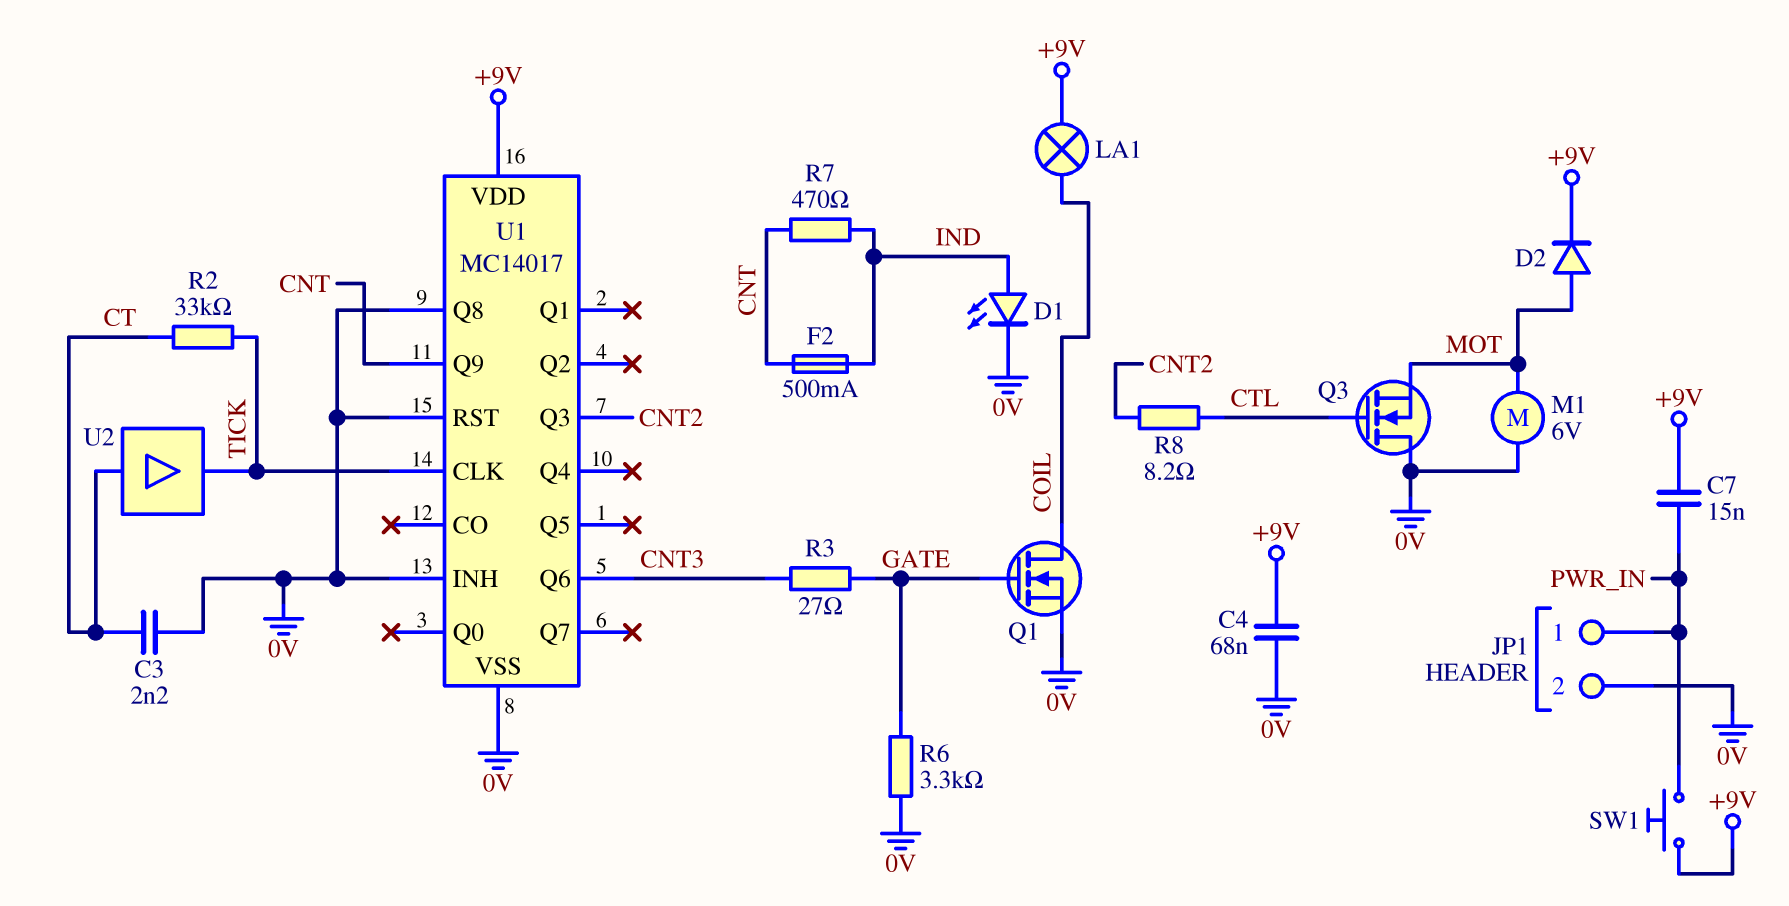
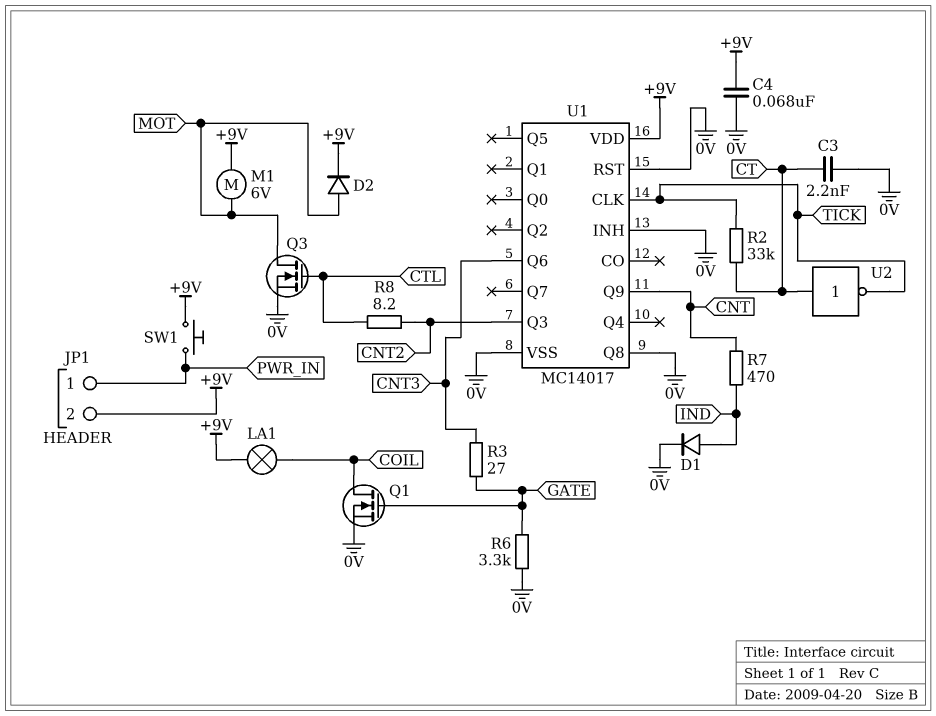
C7: 15nF (+9V, PWR_IN) -> none
D1: LED (A IND, K 0V) -> diode (A IND, K 0V)
F2: 500mA (CNT, IND) -> none
JP1 pin 2: 0V -> +9V
M1: motor 6V (0V, MOT) -> motor 6V (+9V, MOT)
Q3: NMOS (G CTL, D 0V, S MOT) -> NMOS (G CTL, D MOT, S 0V)
U2: buffer (in CT, out TICK) -> NOT (in CT, out TICK)

